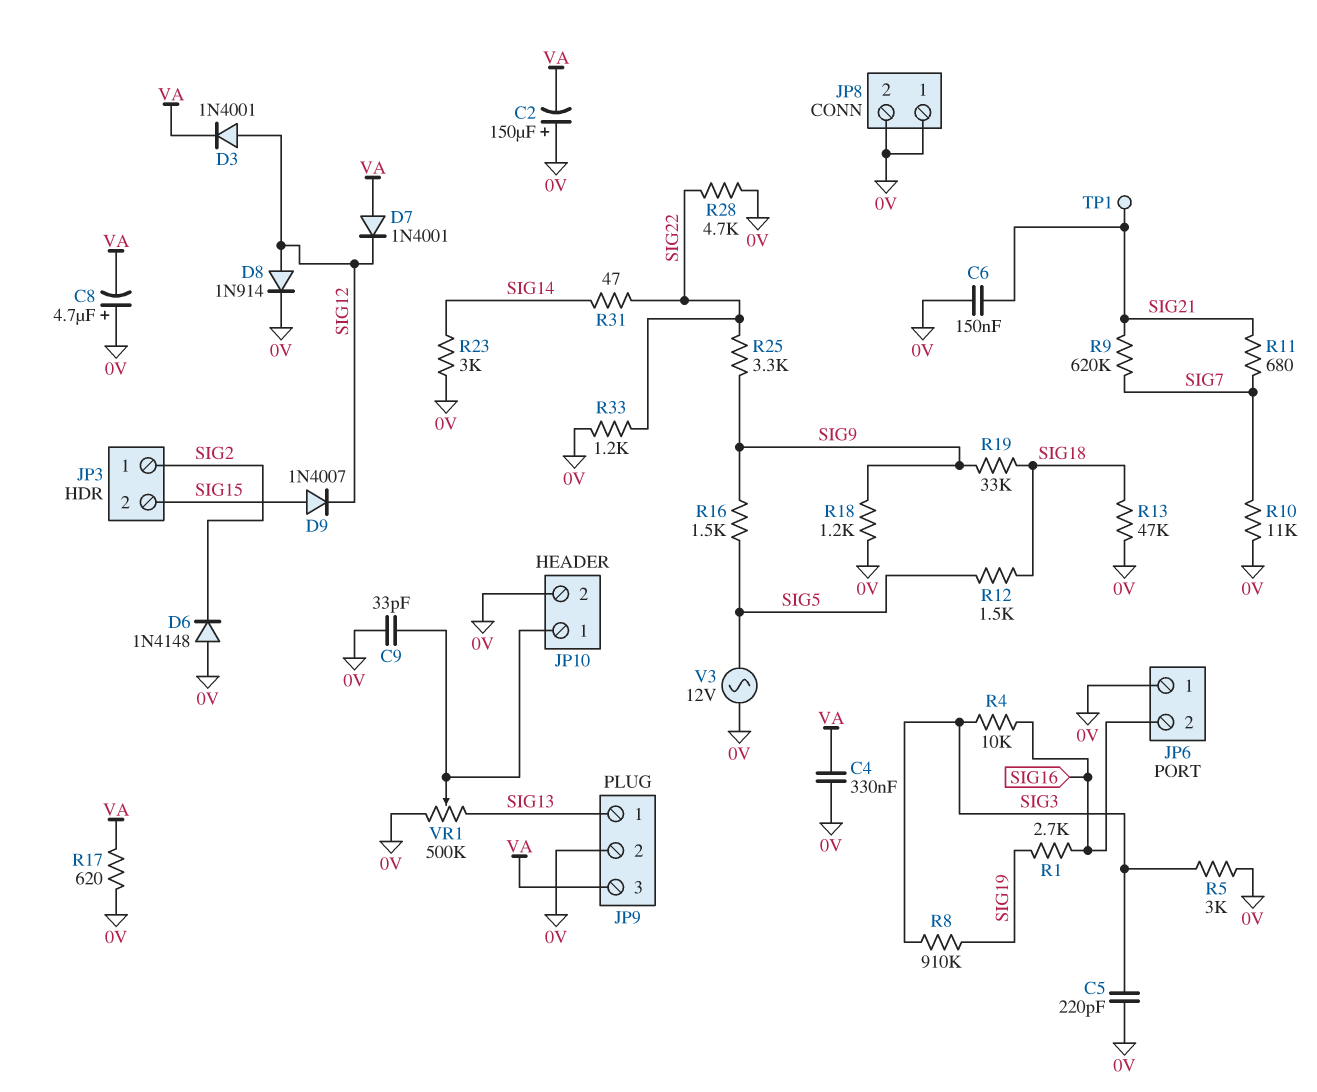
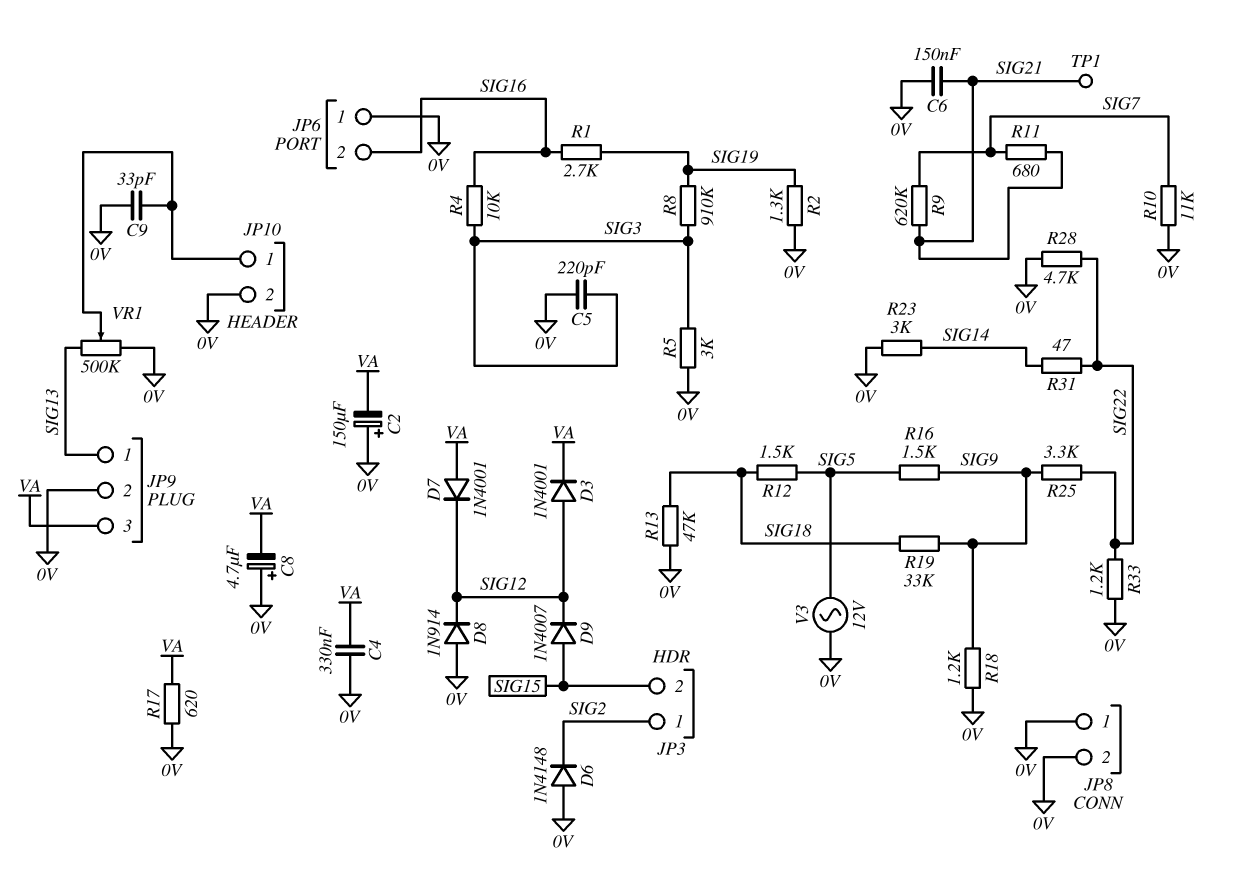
D8: diode 1N914 (A SIG12, K 0V) -> diode 1N914 (A 0V, K SIG12)
R2: none -> 1.3k (0V, SIG19)

